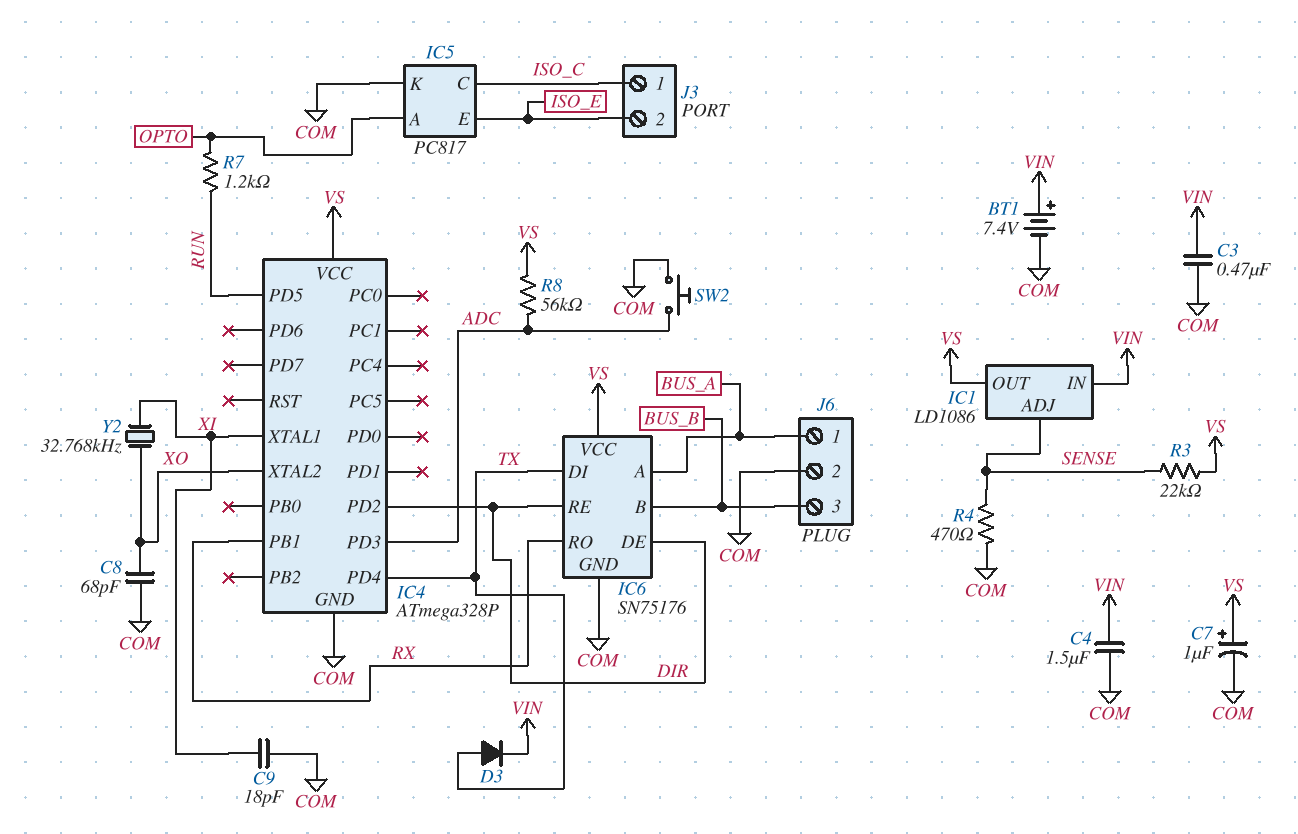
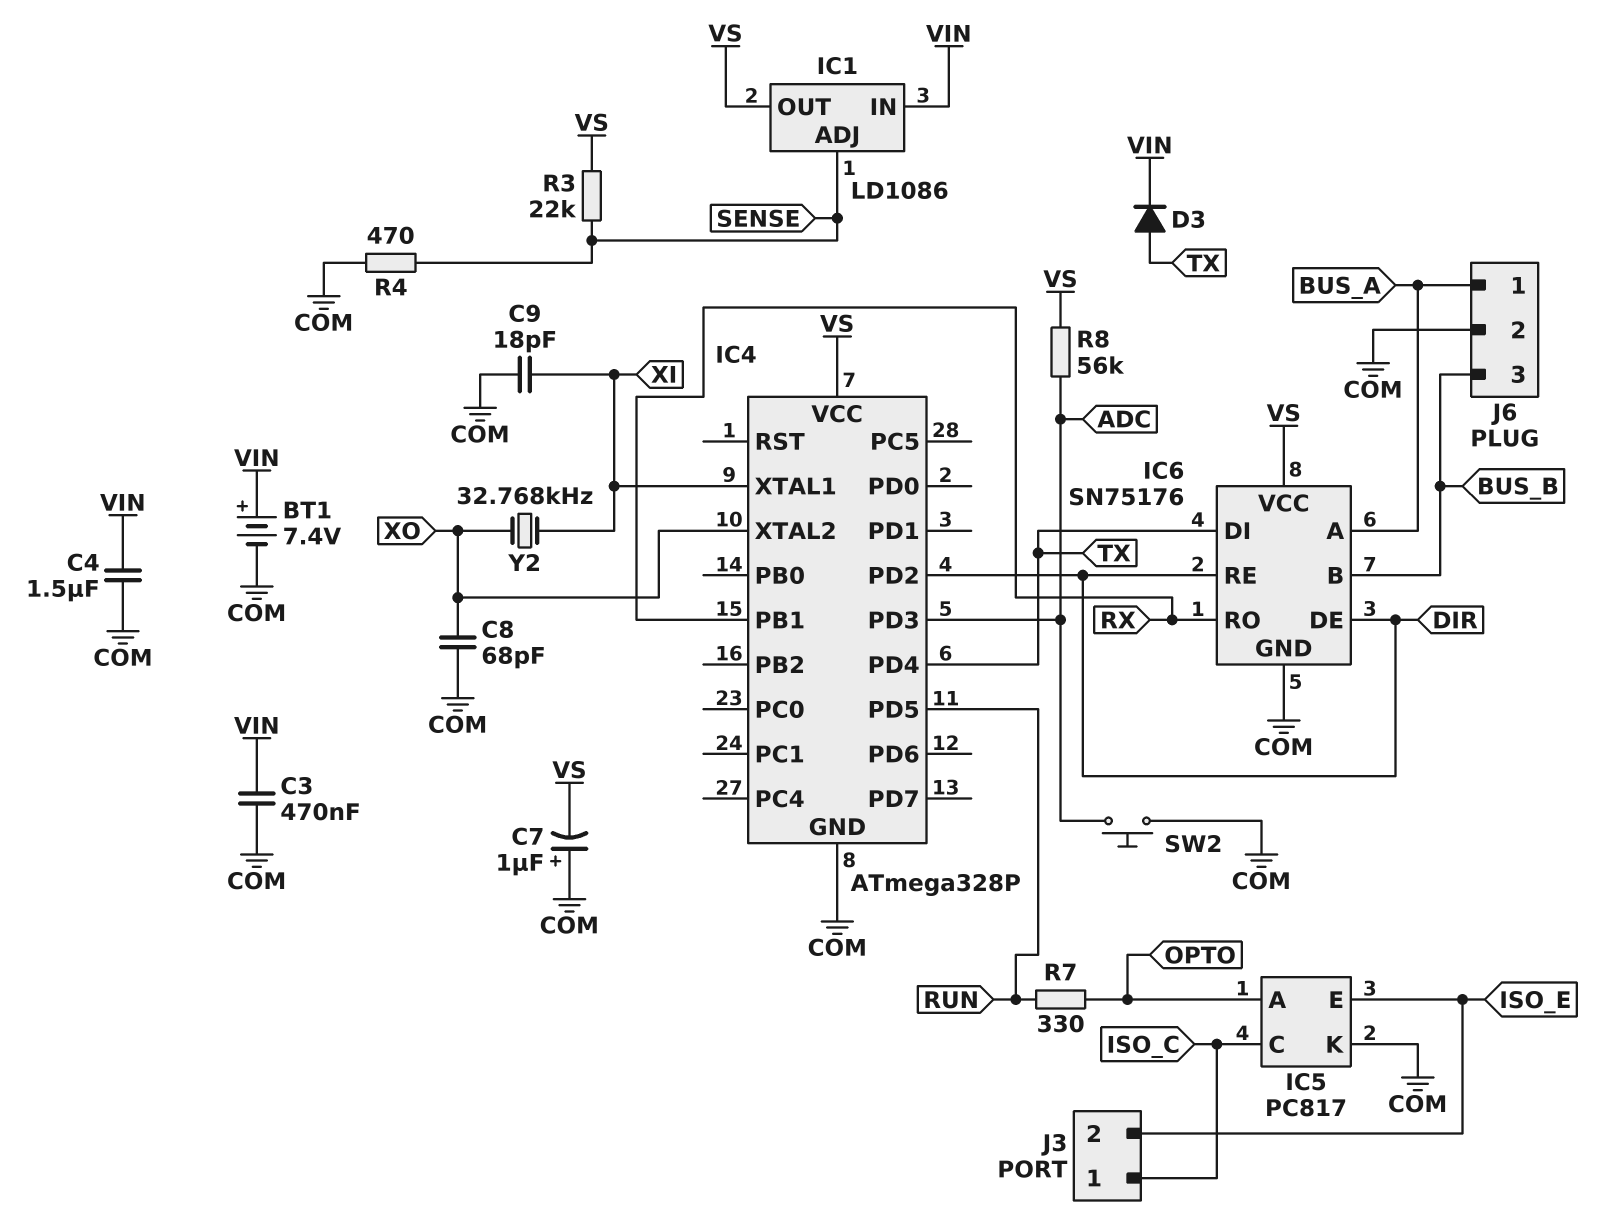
C7: 1uF (plus VS, minus COM) -> 1uF (plus COM, minus VS)
R7: 1.2k (OPTO, RUN) -> 330 (OPTO, RUN)

